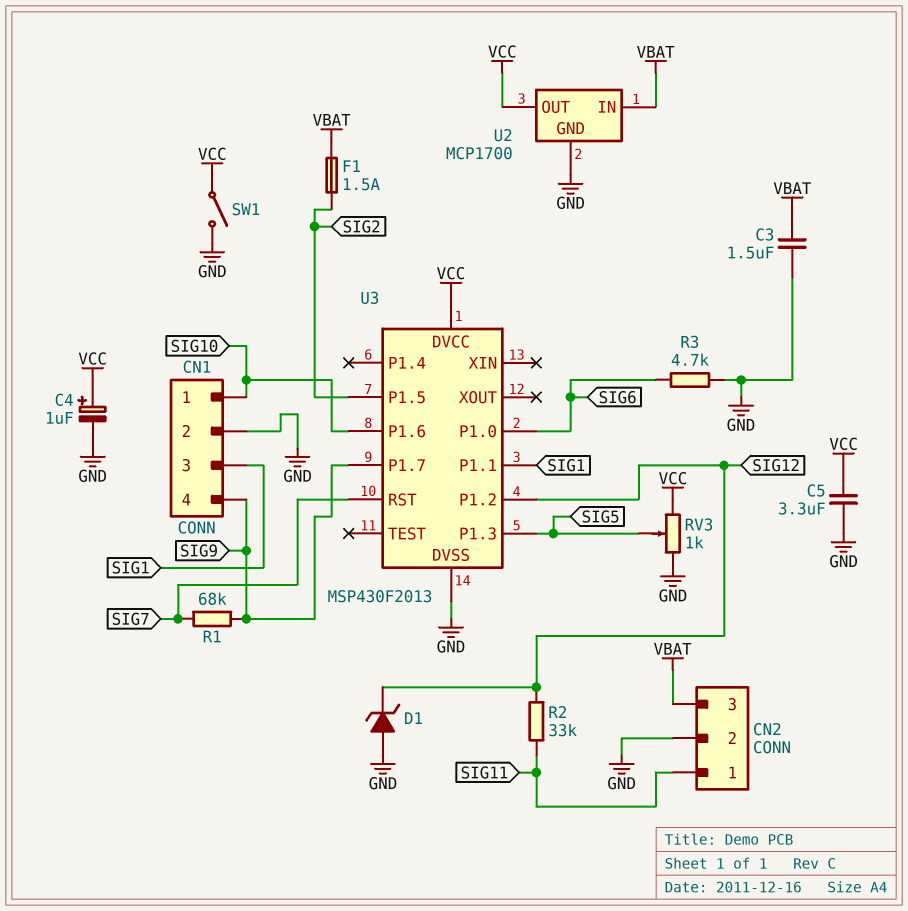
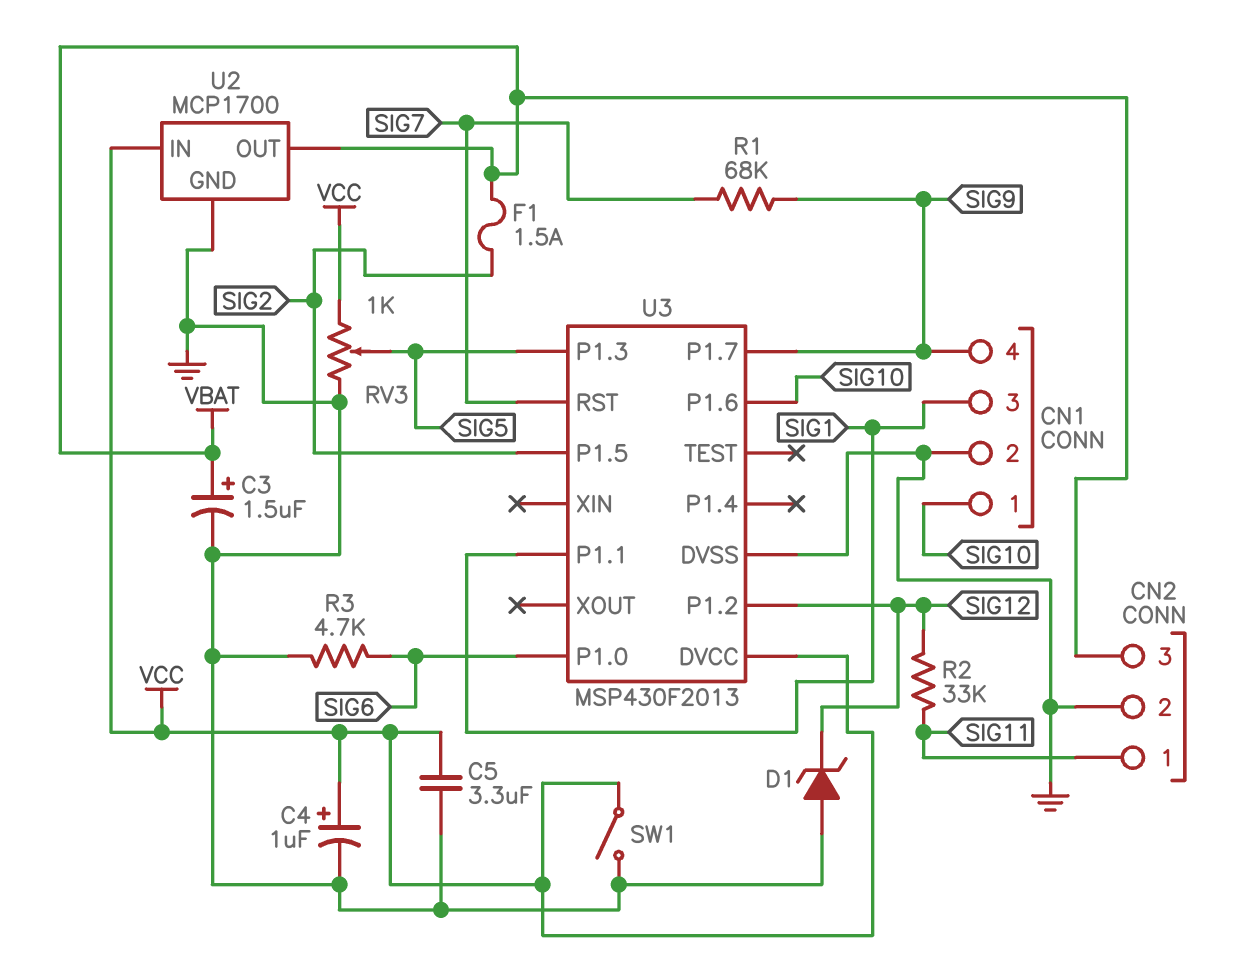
C3: 1.5uF (GND, VBAT) -> 1.5uF (plus VBAT, minus GND)
U2 pin IN: VBAT -> VCC
U2 pin OUT: VCC -> VBAT

